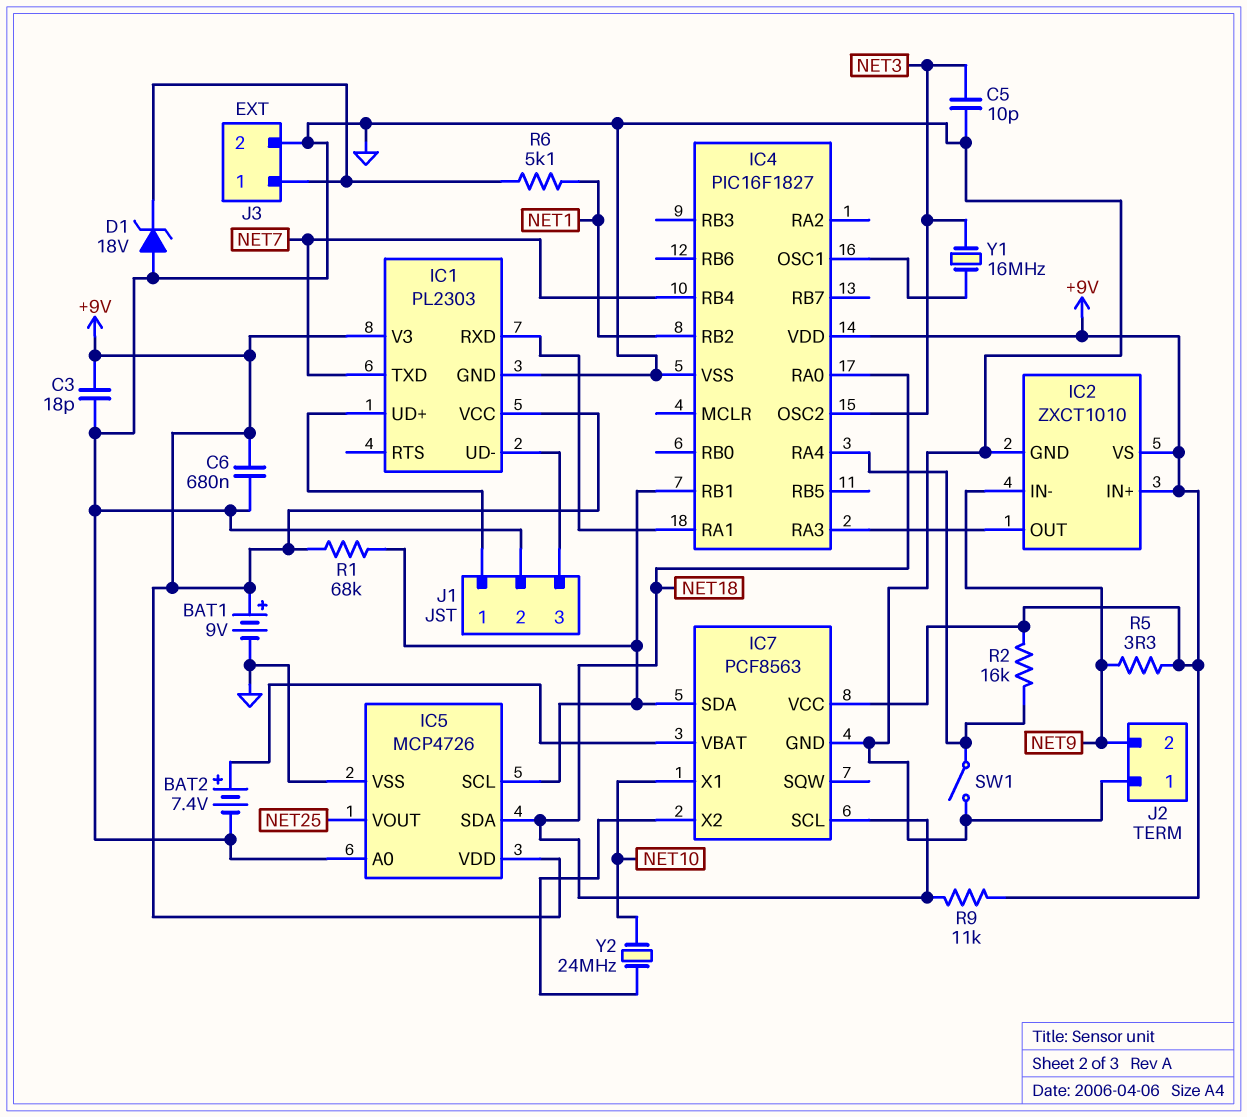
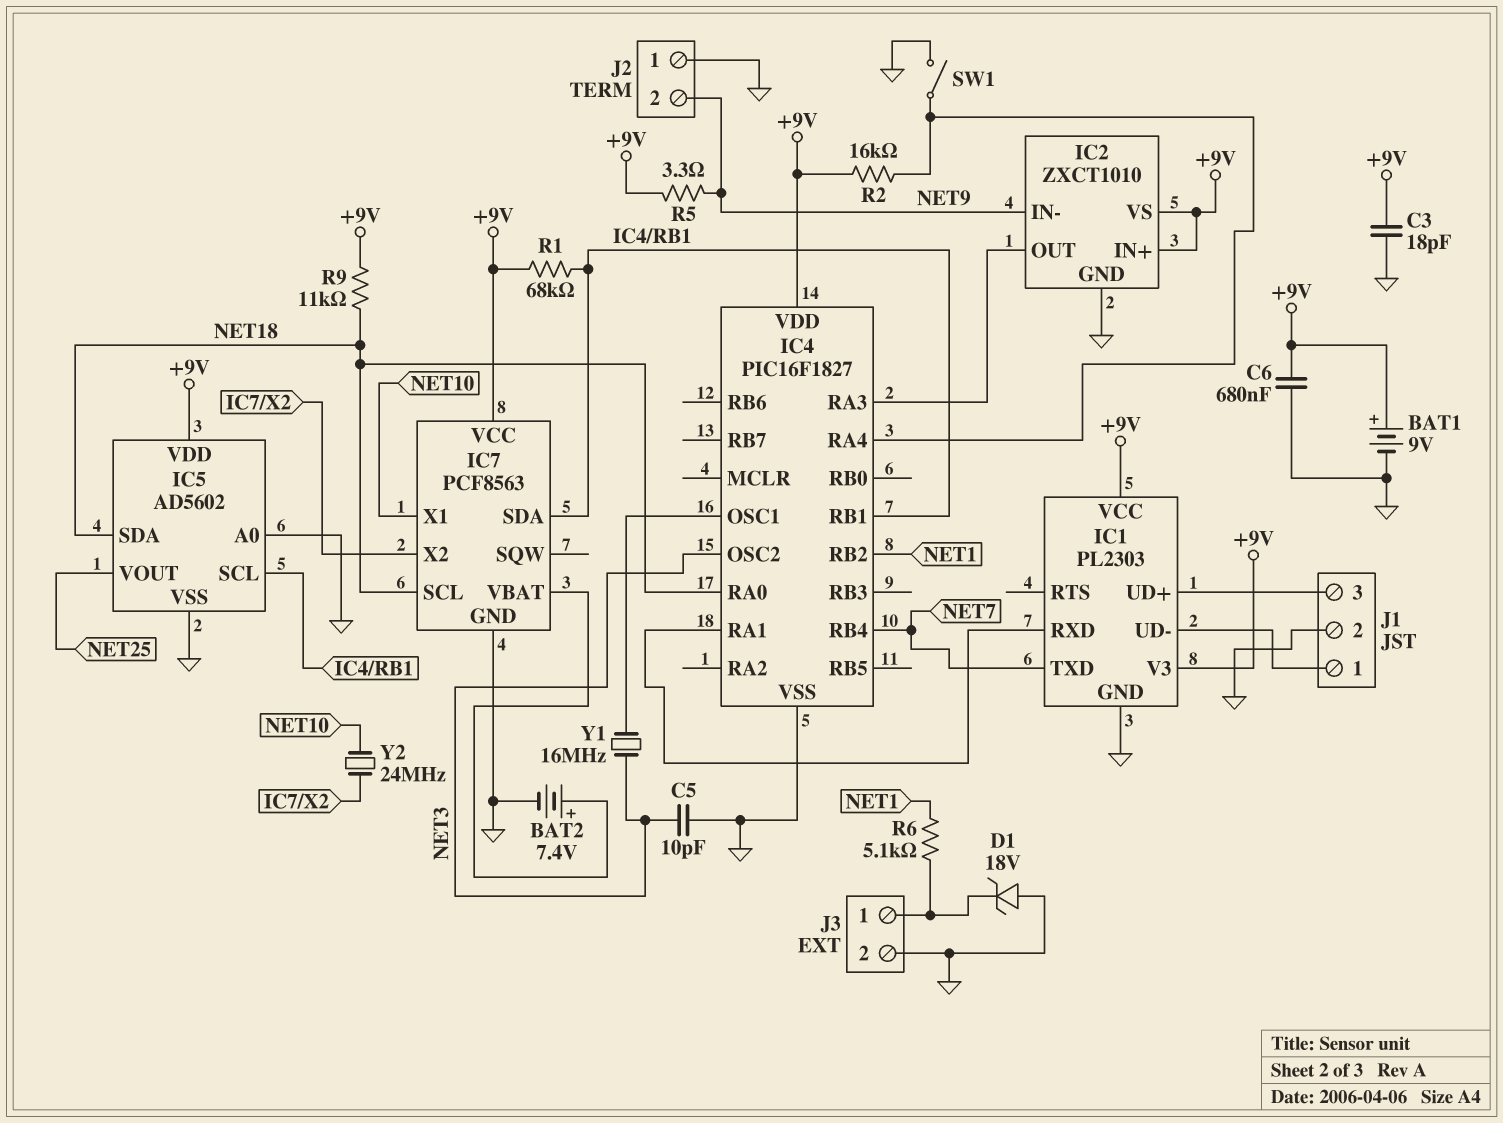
IC5: MCP4726 -> AD5602
J1 pin 1: IC1/UD+ -> IC1/UD-
J1 pin 3: IC1/UD- -> IC1/UD+

